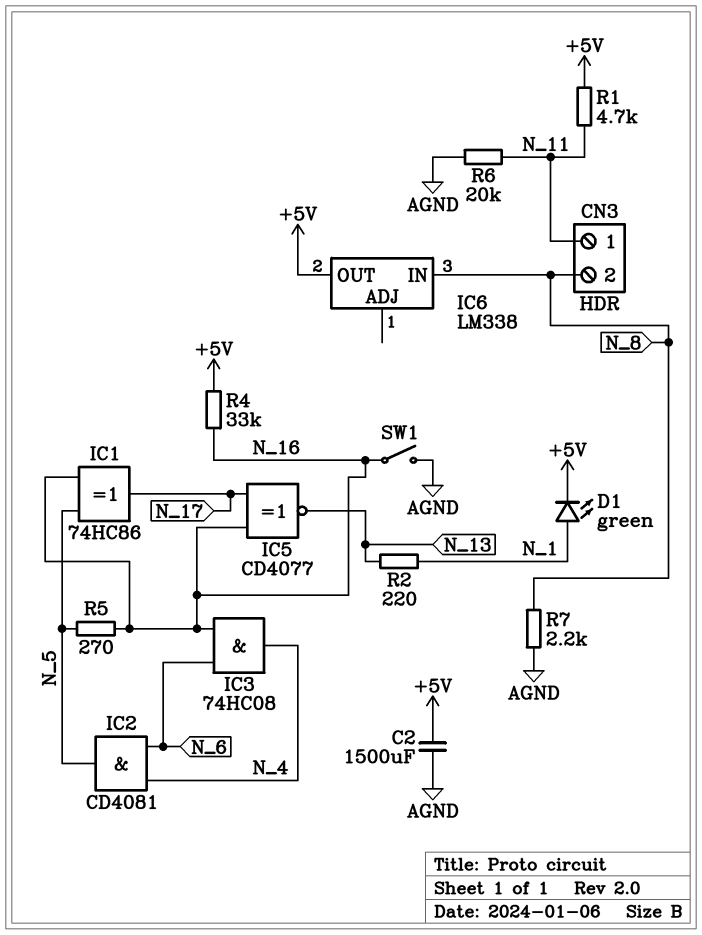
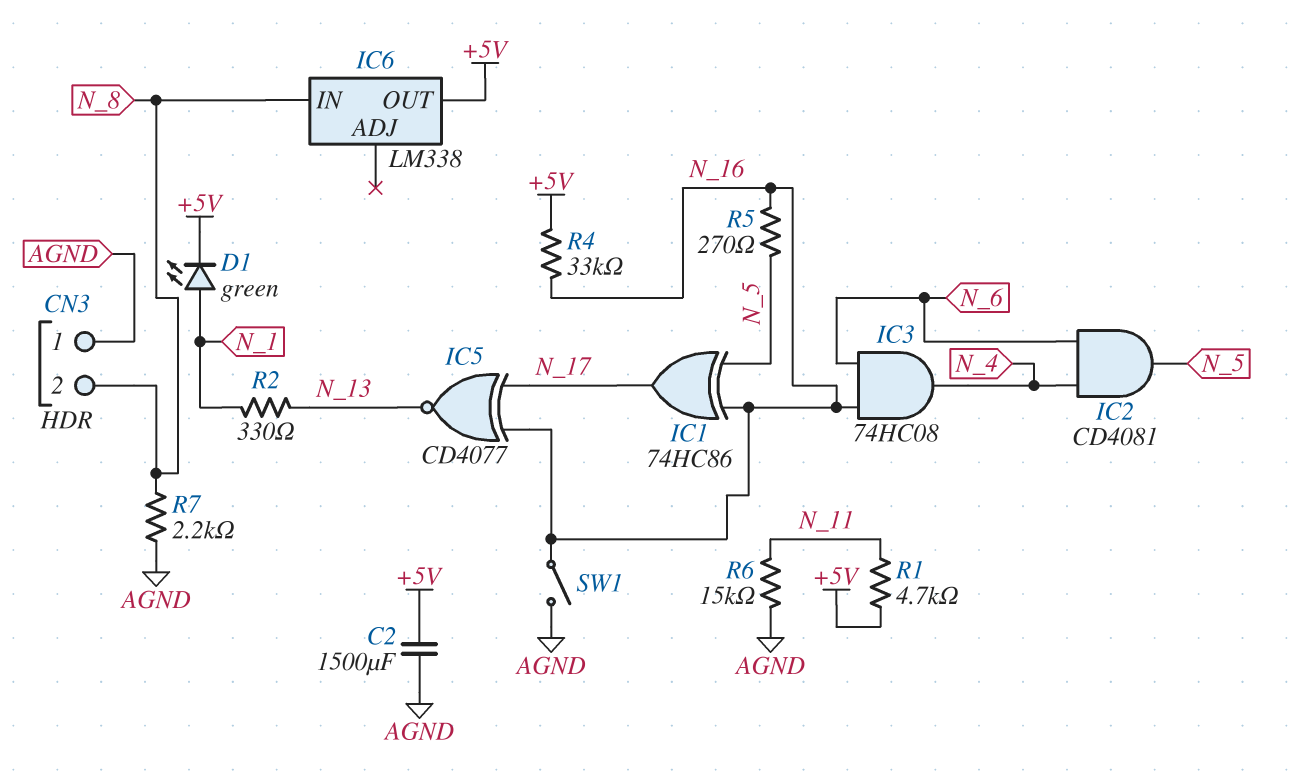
CN3 pin 1: N_11 -> AGND
R2: 220 (N_1, N_13) -> 330 (N_1, N_13)
R6: 20k (AGND, N_11) -> 15k (AGND, N_11)

